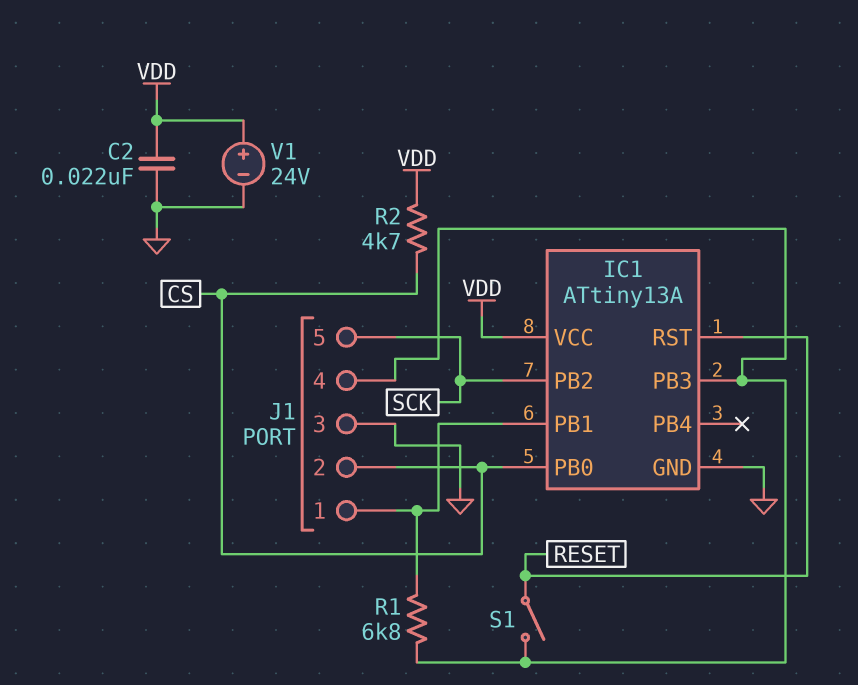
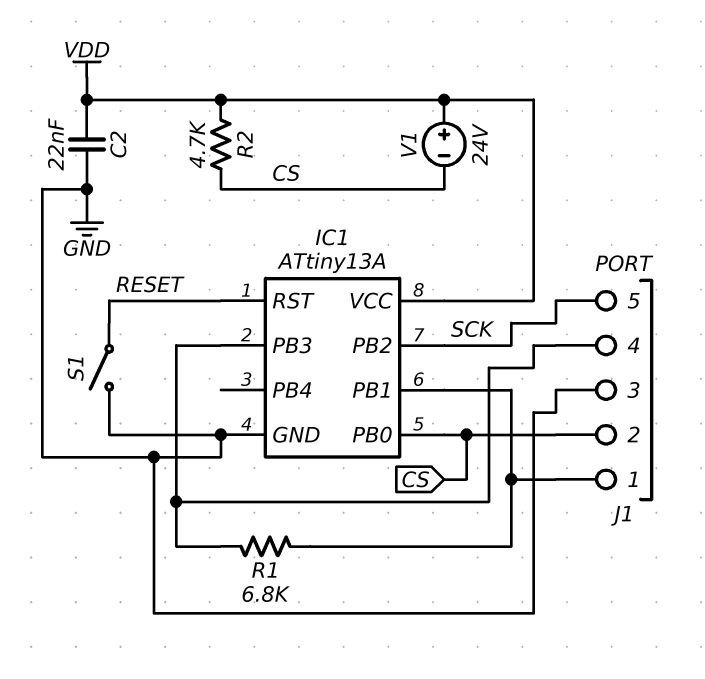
S1: switch (IC1/PB3, RESET) -> switch (GND, RESET)
V1: 24V (plus VDD, minus GND) -> 24V (plus VDD, minus CS)

